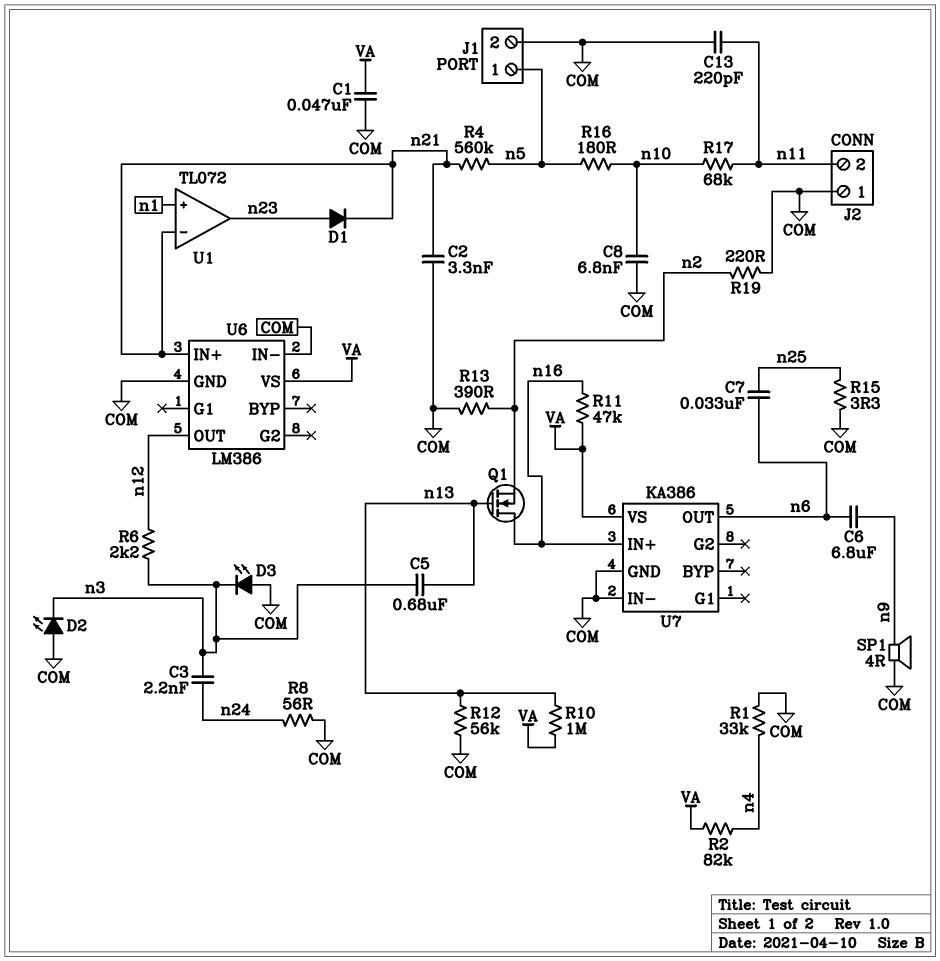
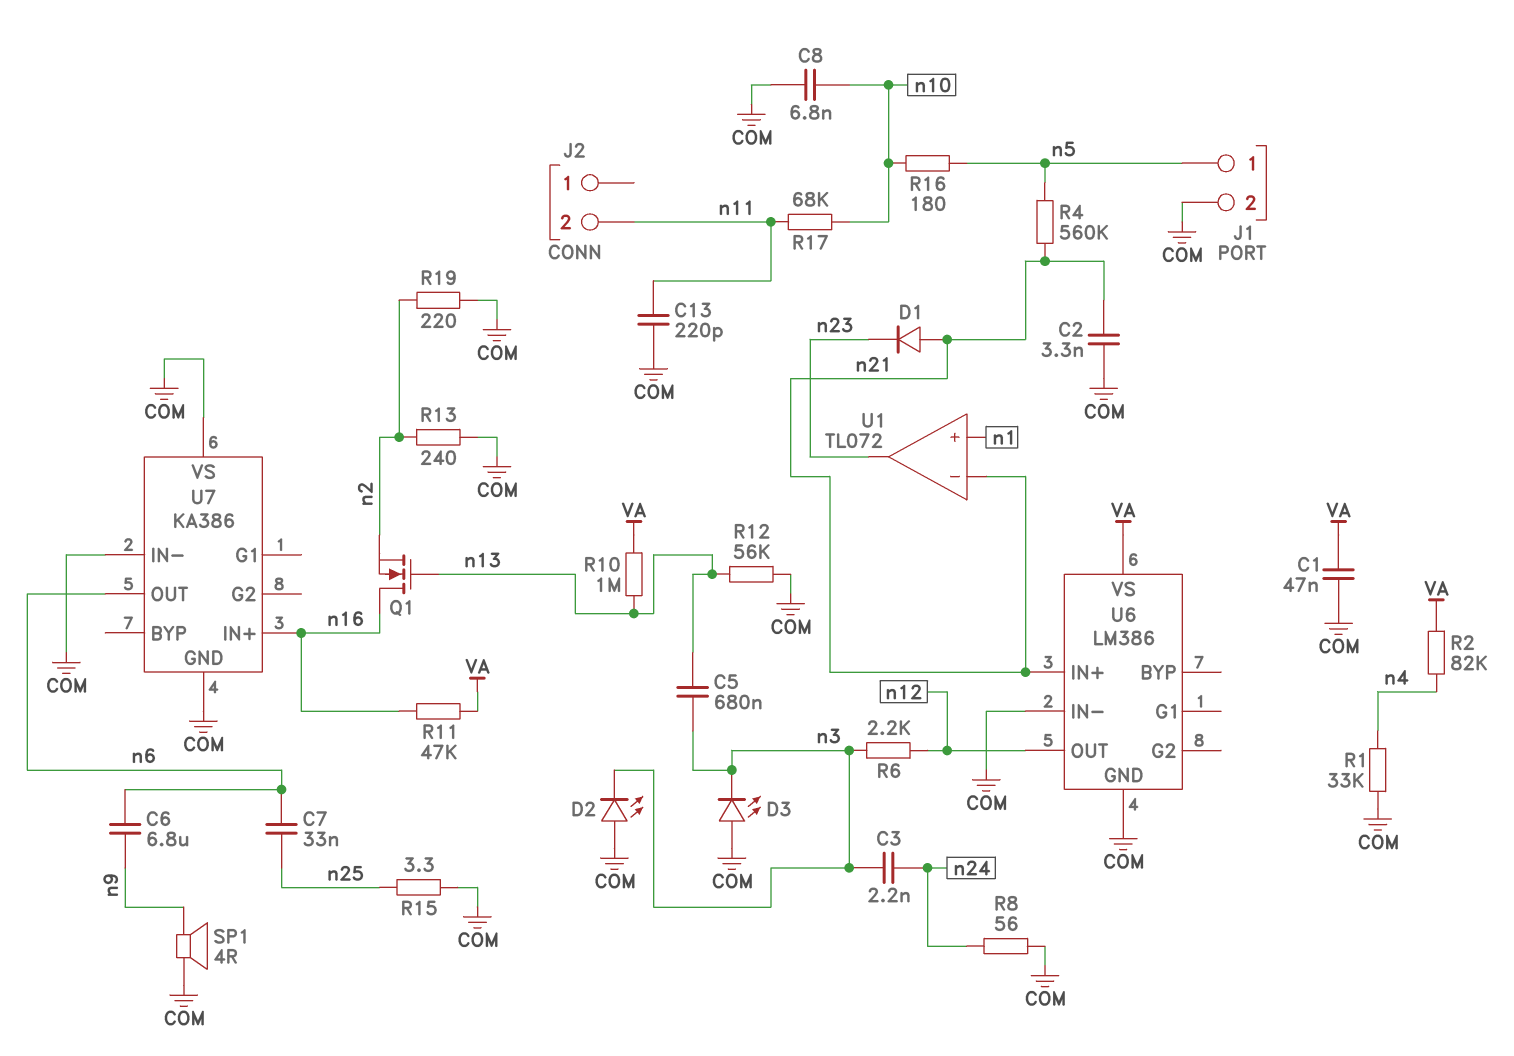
D1: diode (A n23, K n21) -> diode (A n21, K n23)
J2 pin 1: COM -> none
R13: 390 (COM, n2) -> 240 (COM, n2)
U7 pin VS: VA -> COM

